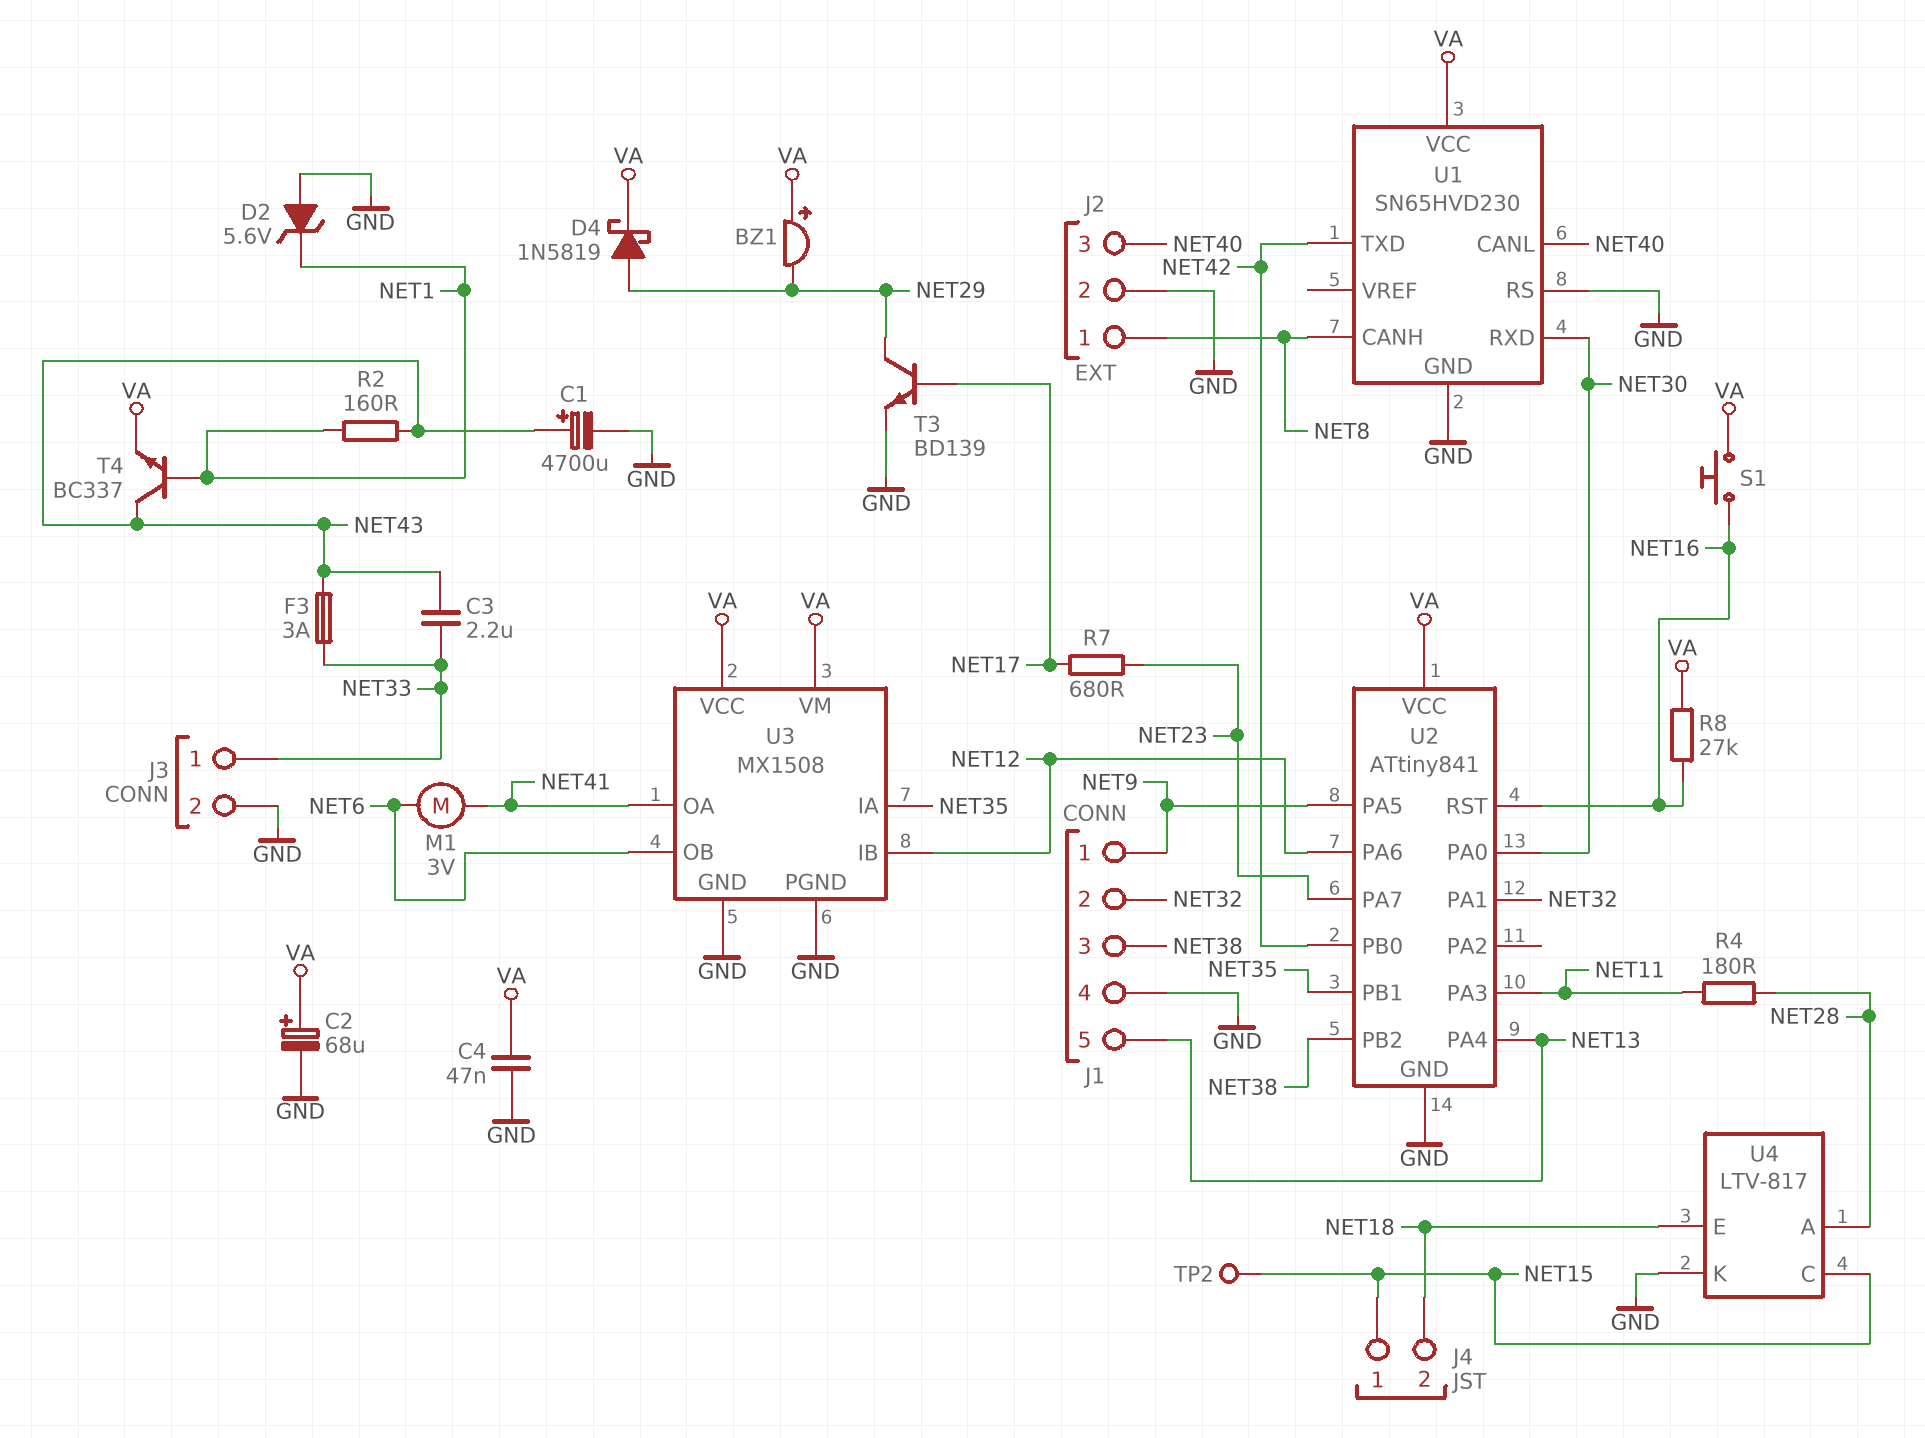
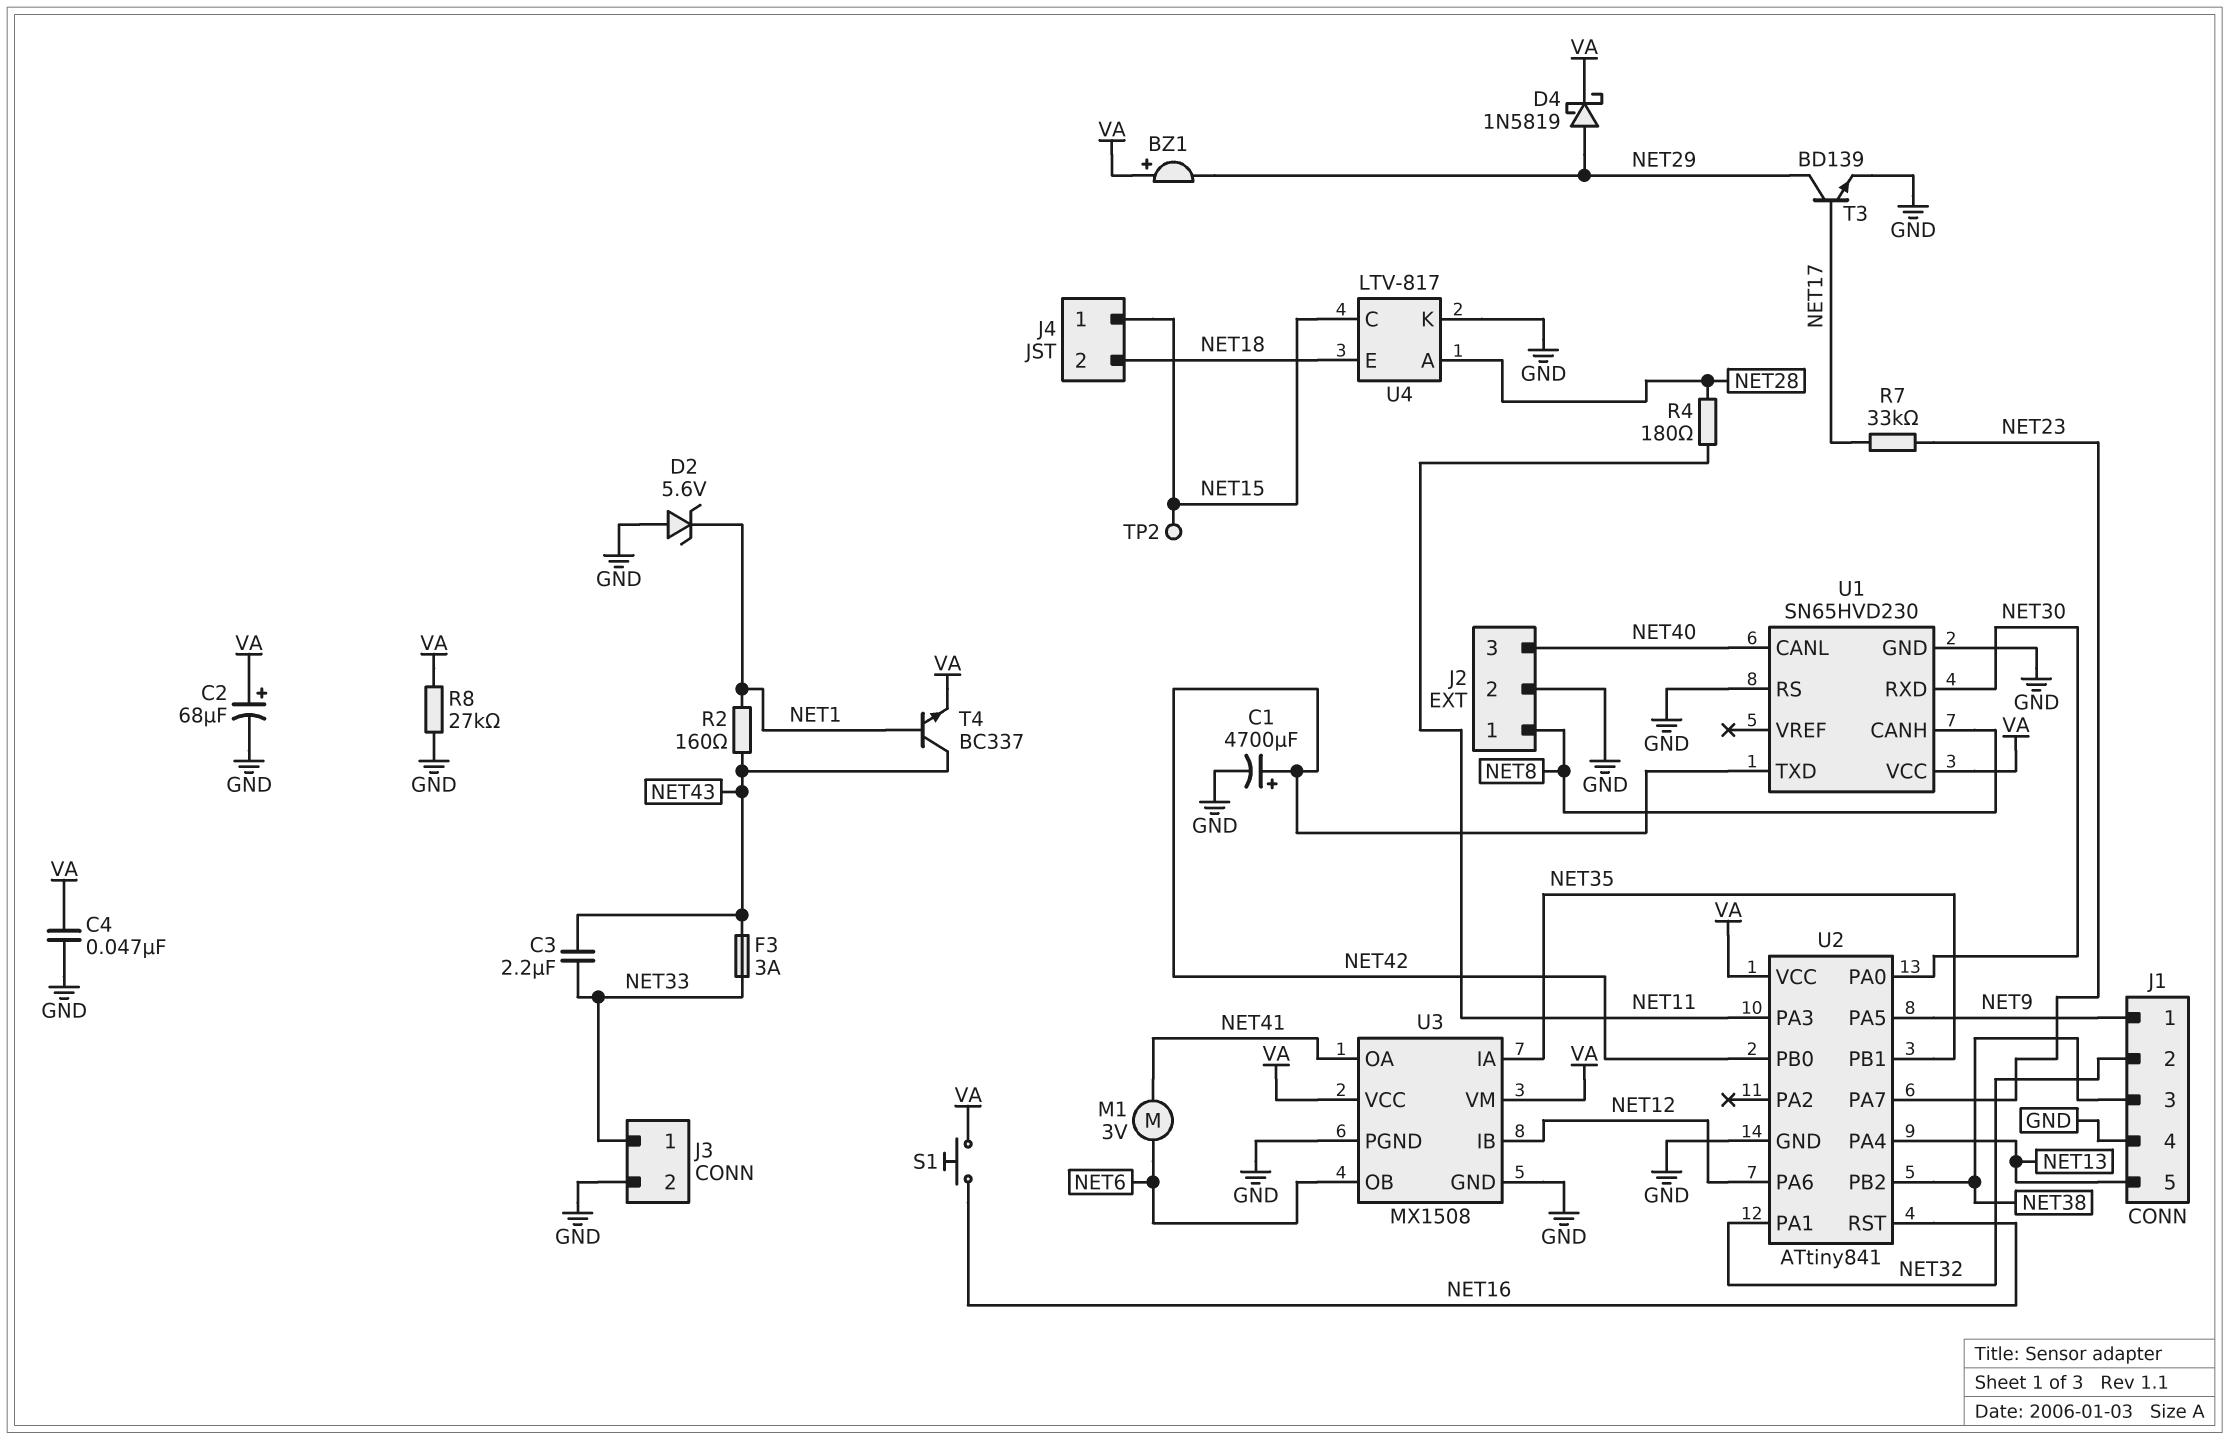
C1: 4700uF (plus NET43, minus GND) -> 4700uF (plus NET42, minus GND)
R7: 680 (NET17, NET23) -> 33k (NET17, NET23)
R8: 27k (NET16, VA) -> 27k (GND, VA)

